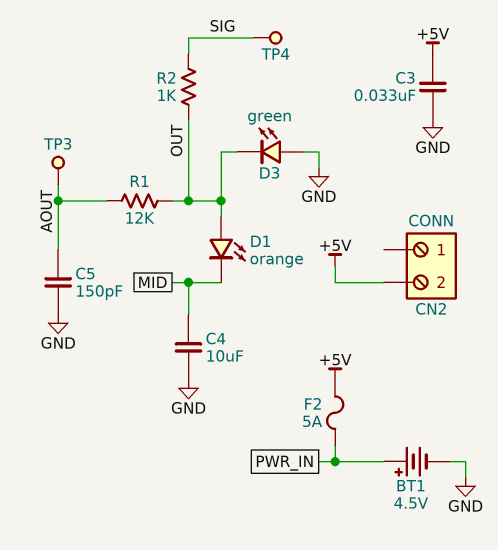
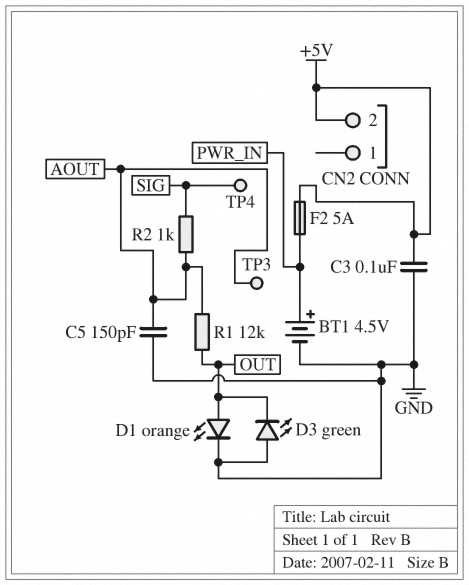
C3: 33nF (+5V, GND) -> 100nF (+5V, GND)
C4: 10uF (GND, MID) -> none
D1: LED orange (A OUT, K MID) -> LED orange (A OUT, K GND)
R2: 1k (OUT, SIG) -> 1k (AOUT, SIG)

